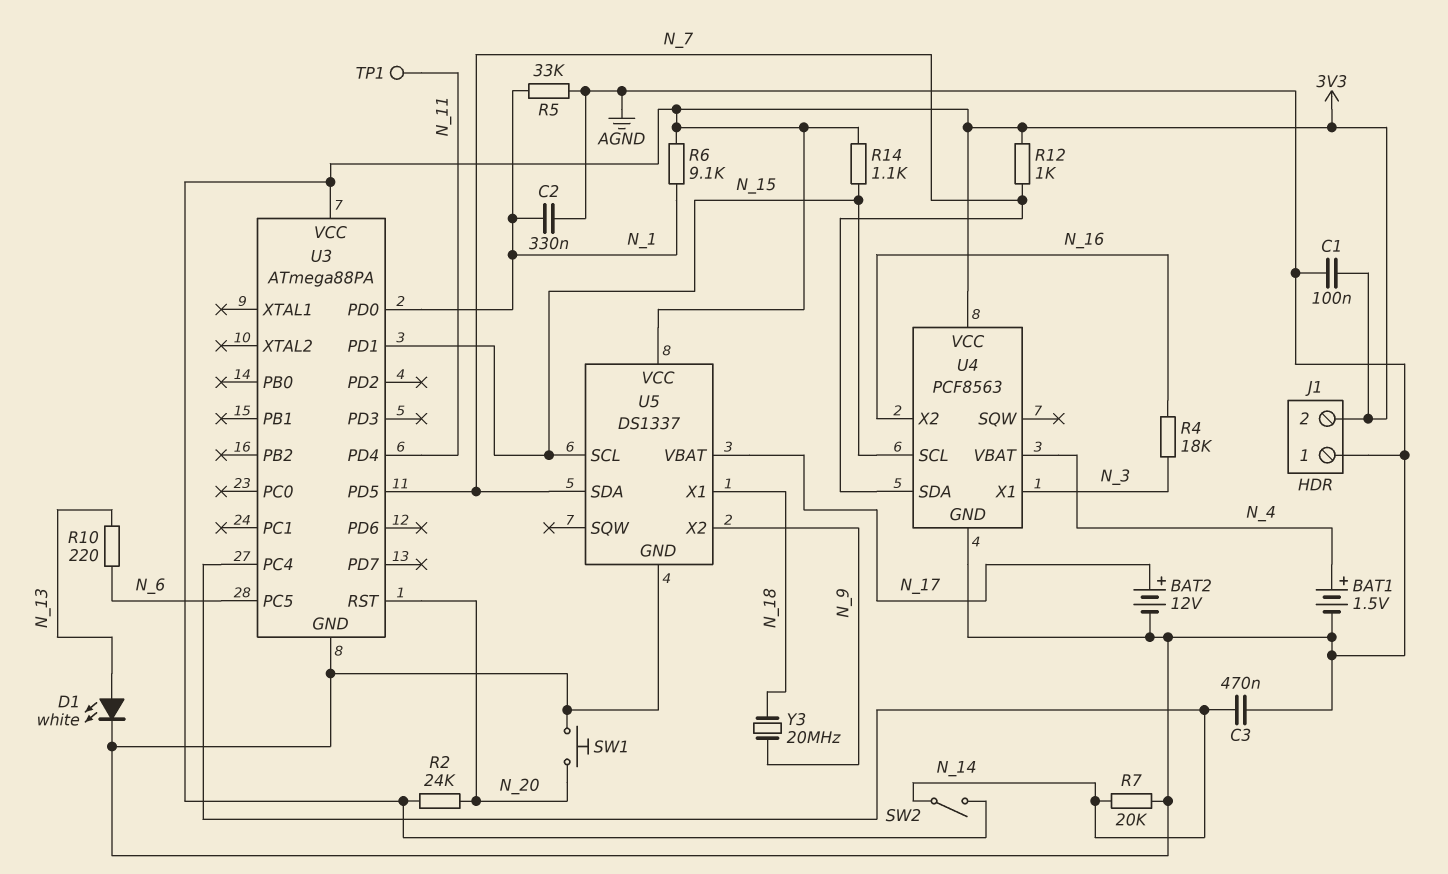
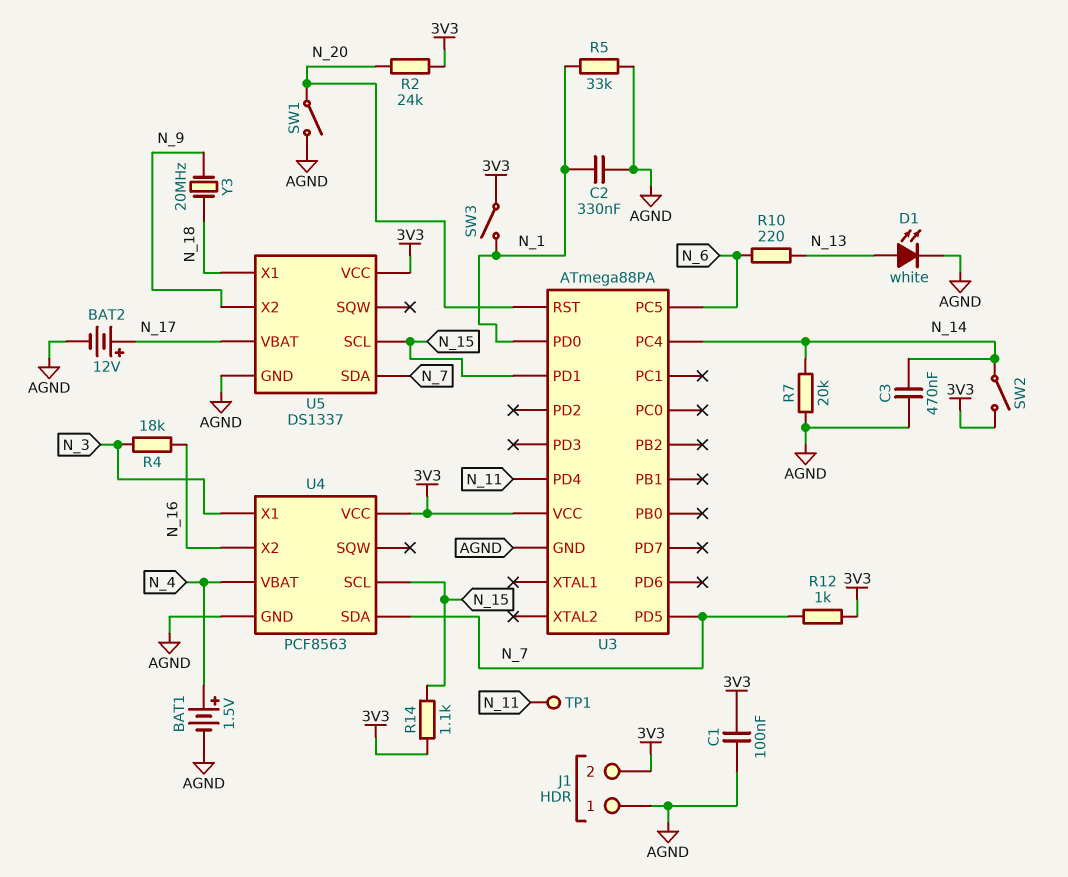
R6: 9.1k (3V3, N_1) -> none
SW1: button (AGND, N_20) -> switch (AGND, N_20)
SW3: none -> switch (3V3, N_1)

